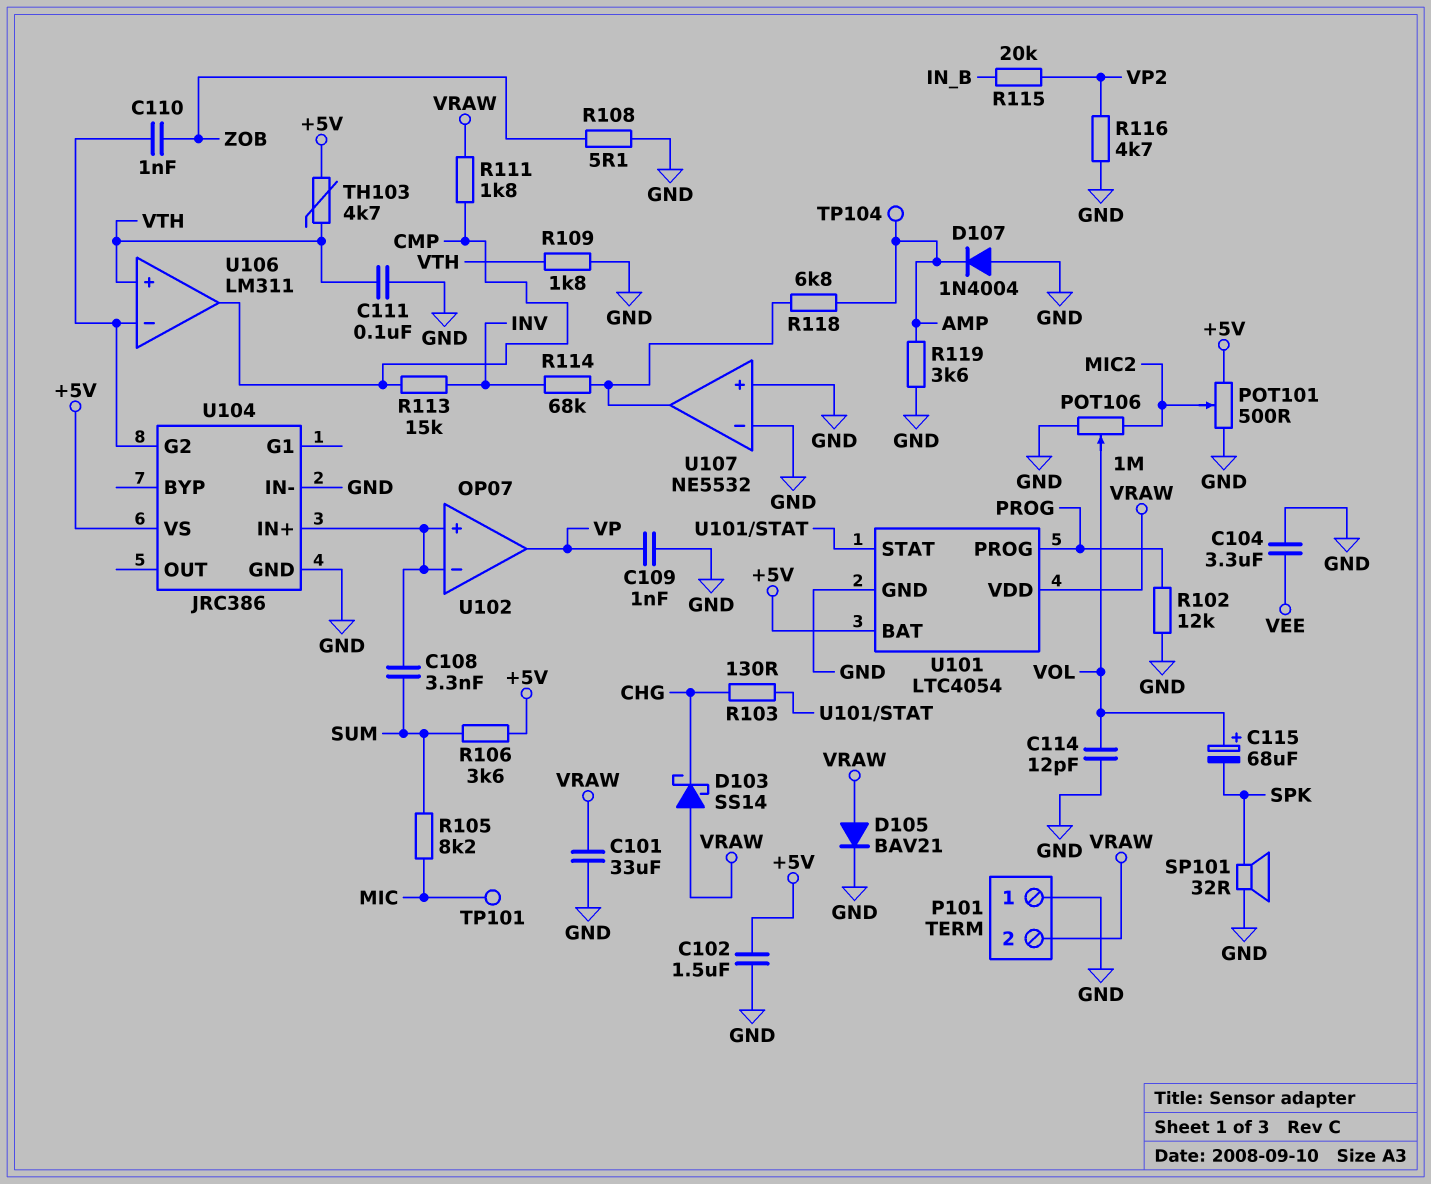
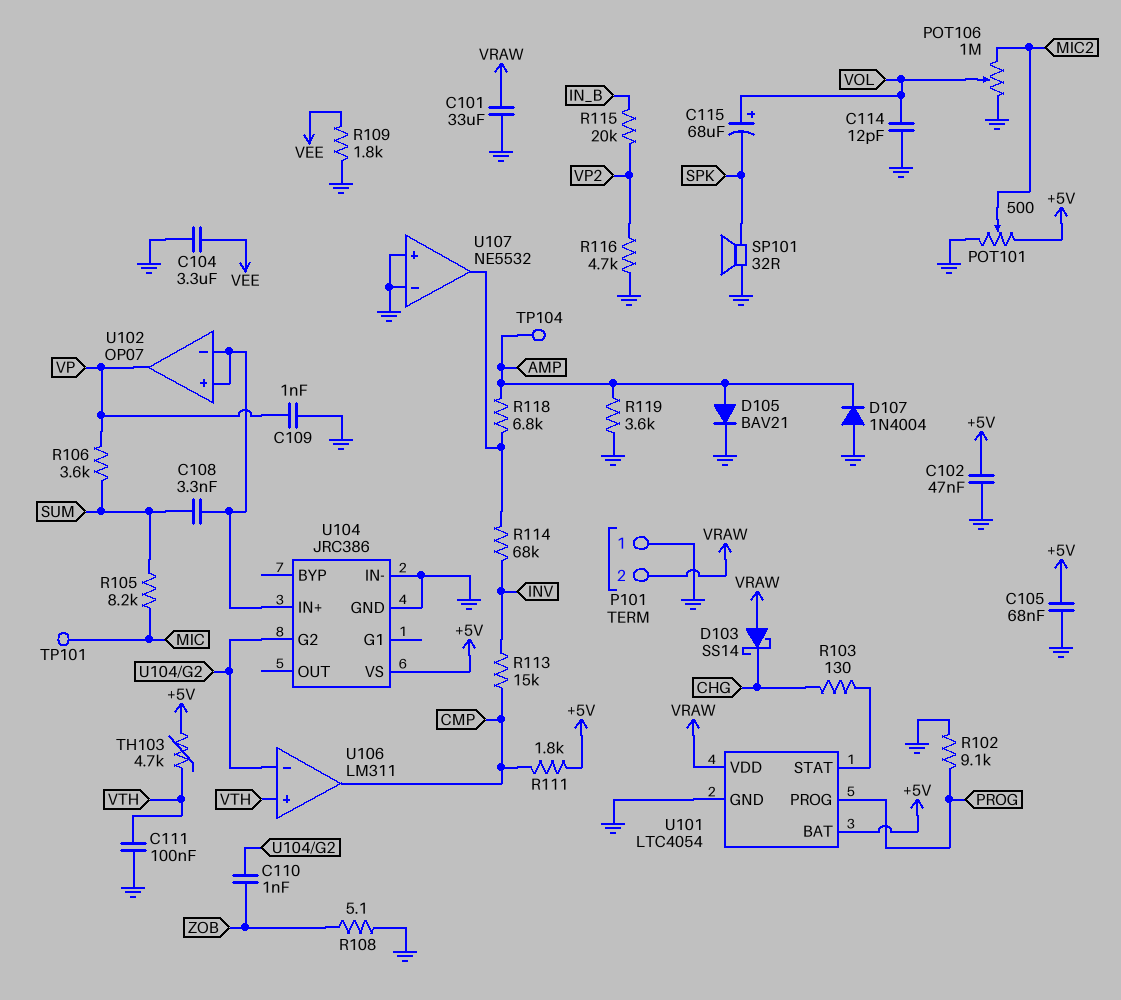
C102: 1.5uF (+5V, GND) -> 47nF (+5V, GND)
C105: none -> 68nF (+5V, GND)
D105: diode BAV21 (A VRAW, K GND) -> diode BAV21 (A AMP, K GND)
R102: 12k (GND, PROG) -> 9.1k (GND, PROG)
R106: 3.6k (+5V, SUM) -> 3.6k (SUM, VP)
R109: 1.8k (GND, VTH) -> 1.8k (GND, VEE)
R111: 1.8k (CMP, VRAW) -> 1.8k (+5V, CMP)

